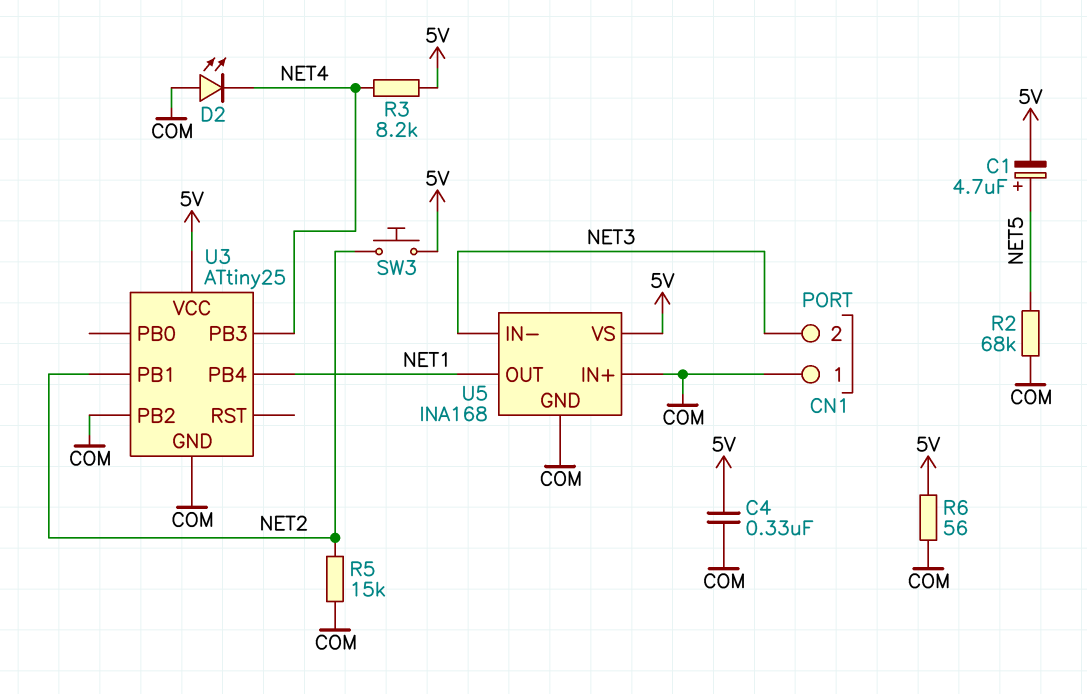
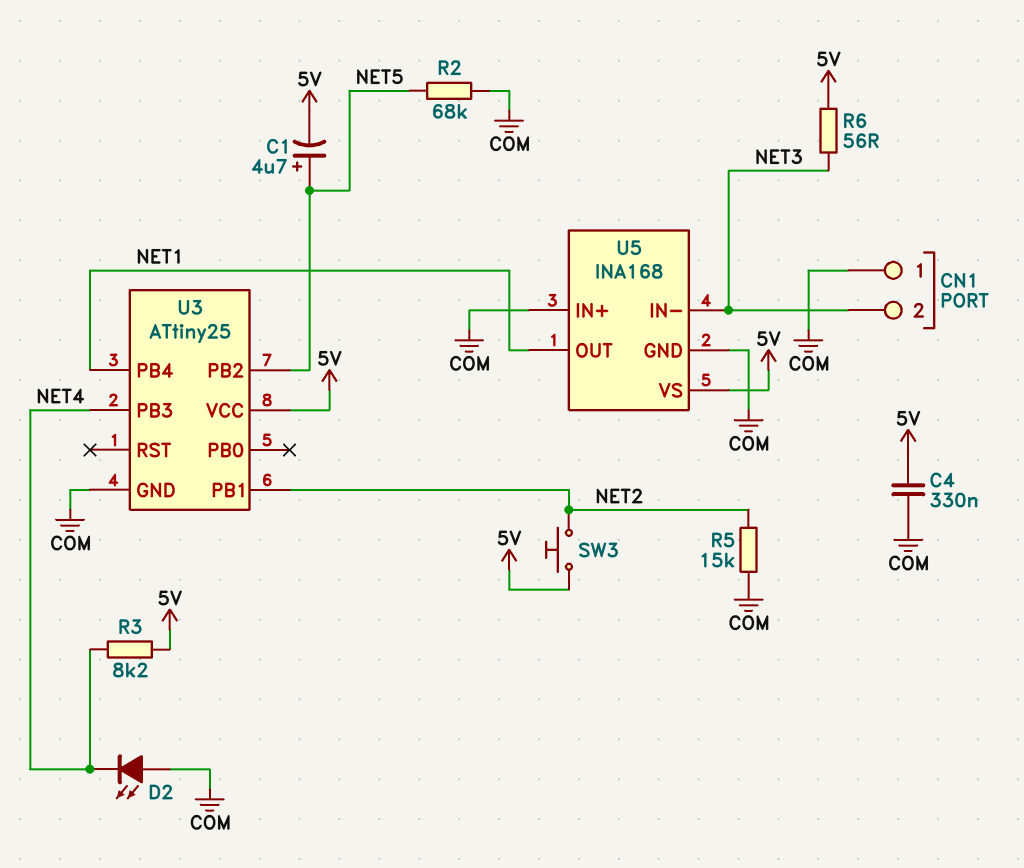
R6: 56 (5V, COM) -> 56 (5V, NET3)
U3 pin PB2: COM -> NET5

